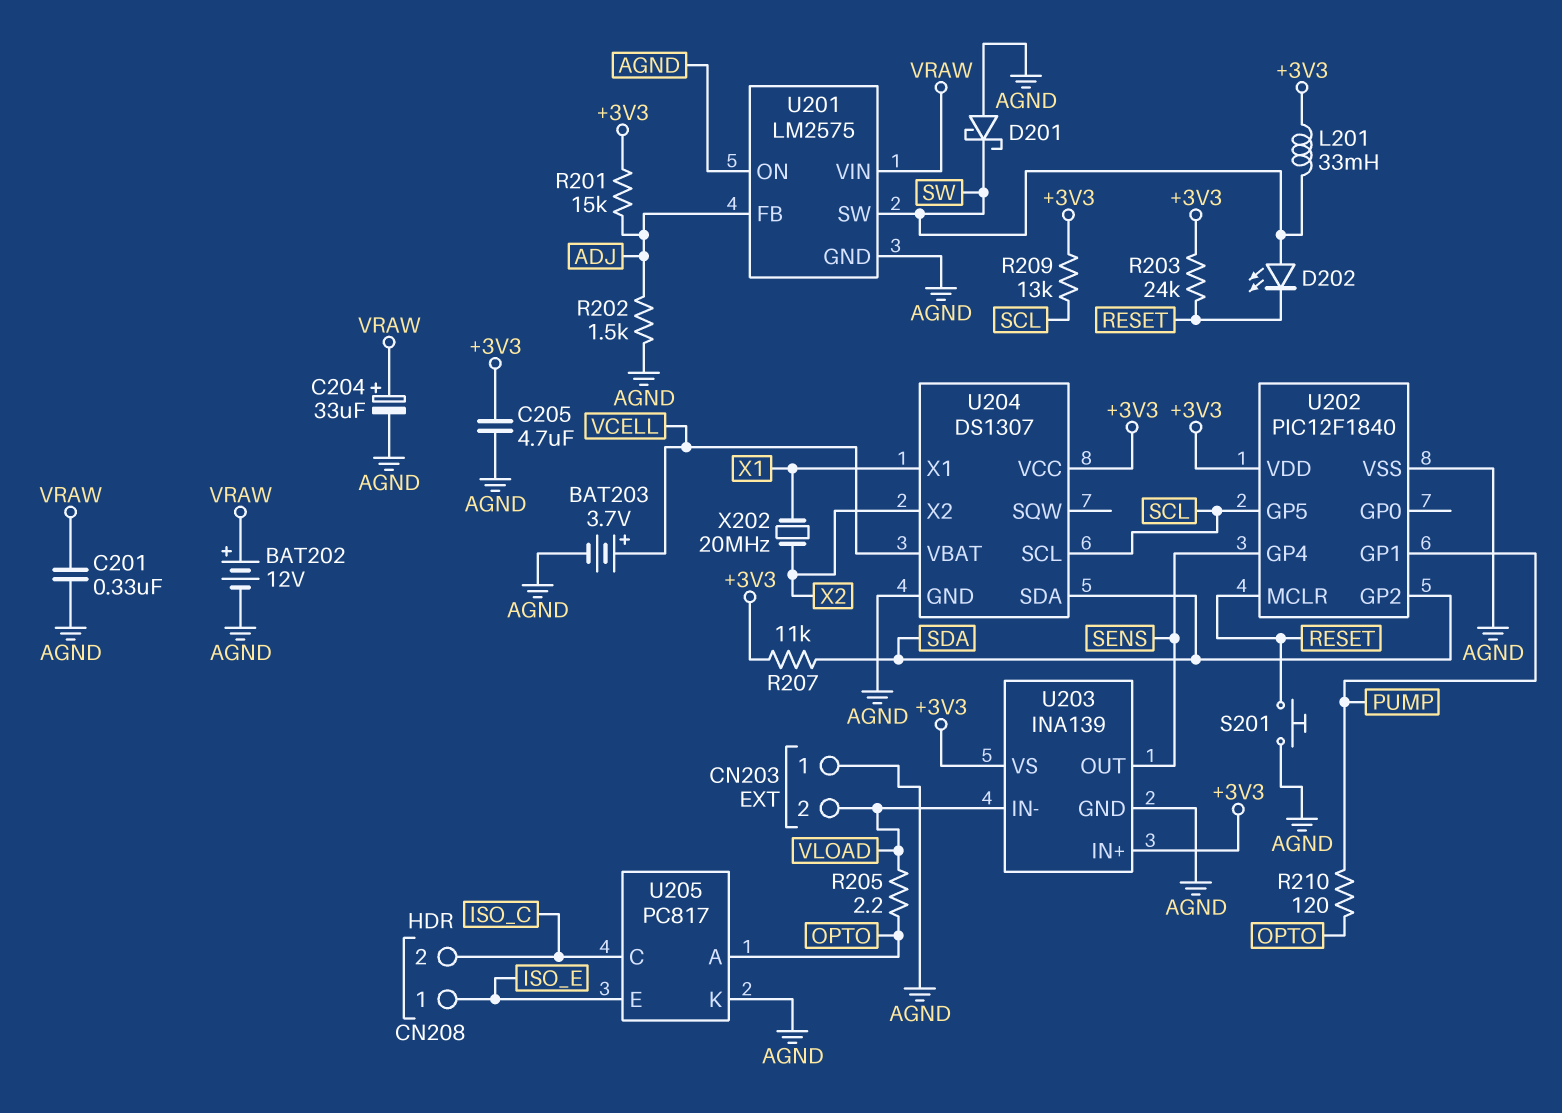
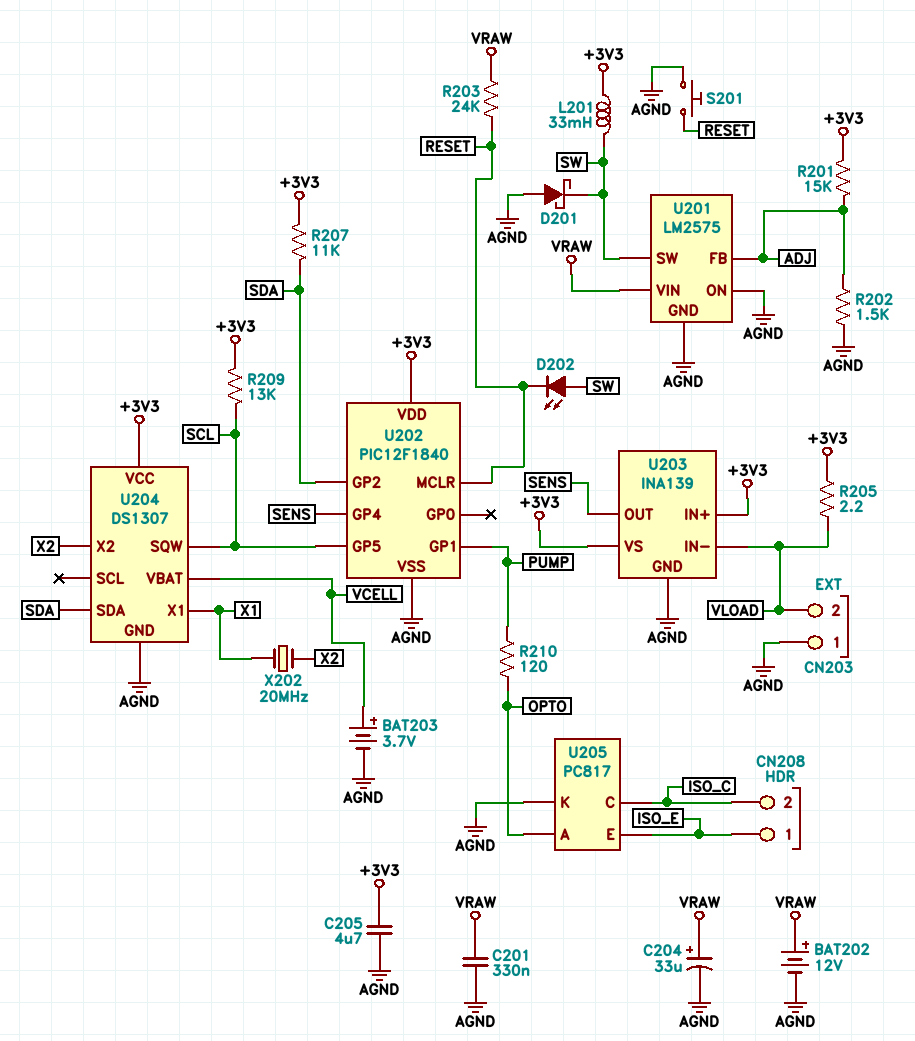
R203: 24k (+3V3, RESET) -> 24k (RESET, VRAW)
R205: 2.2 (OPTO, VLOAD) -> 2.2 (+3V3, VLOAD)
U204 pin SCL: SCL -> none
U204 pin SQW: none -> SCL

